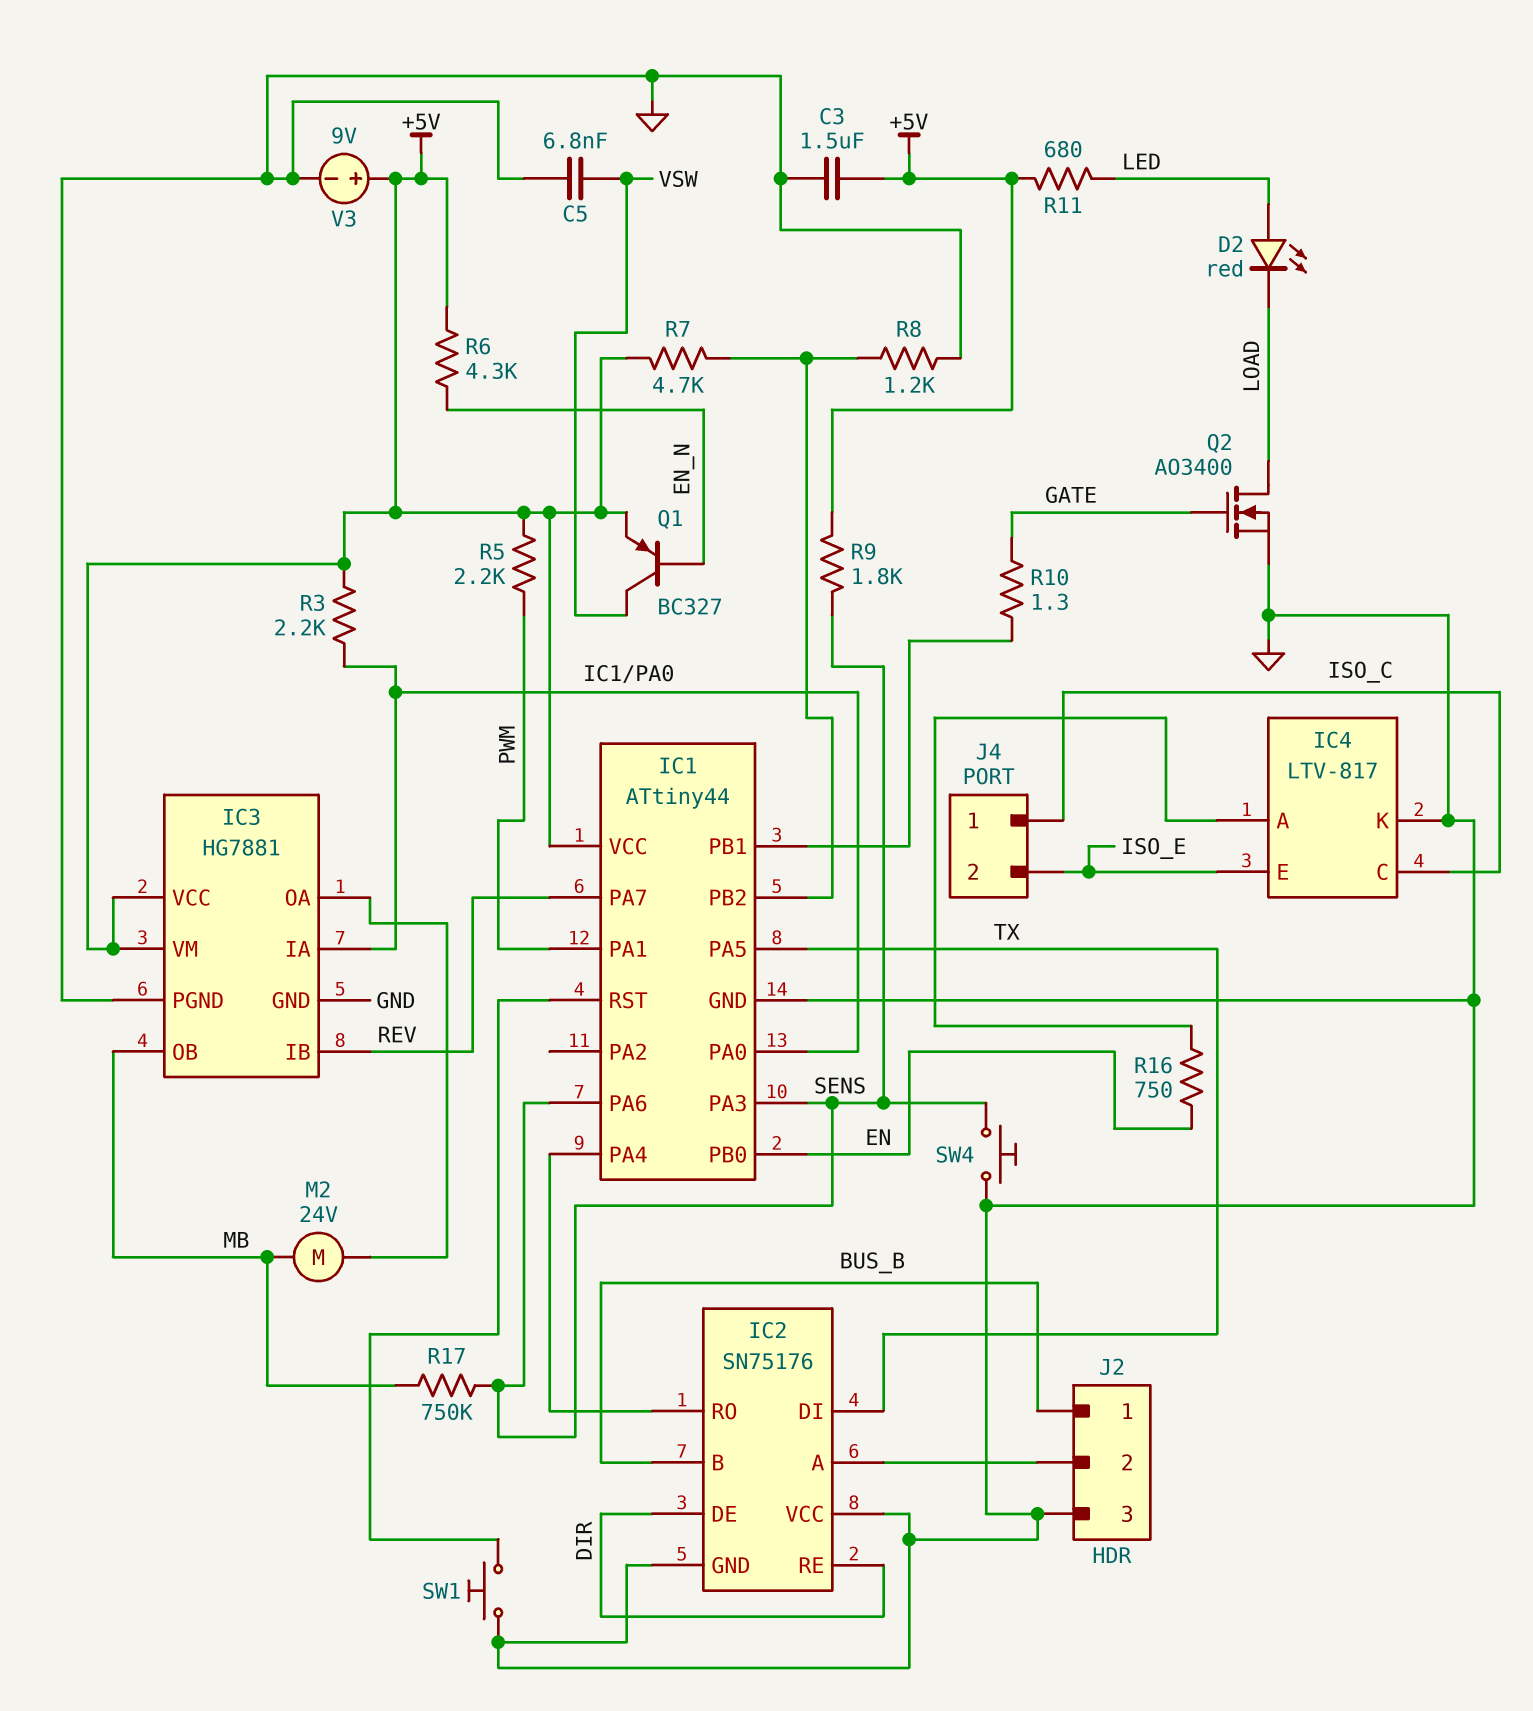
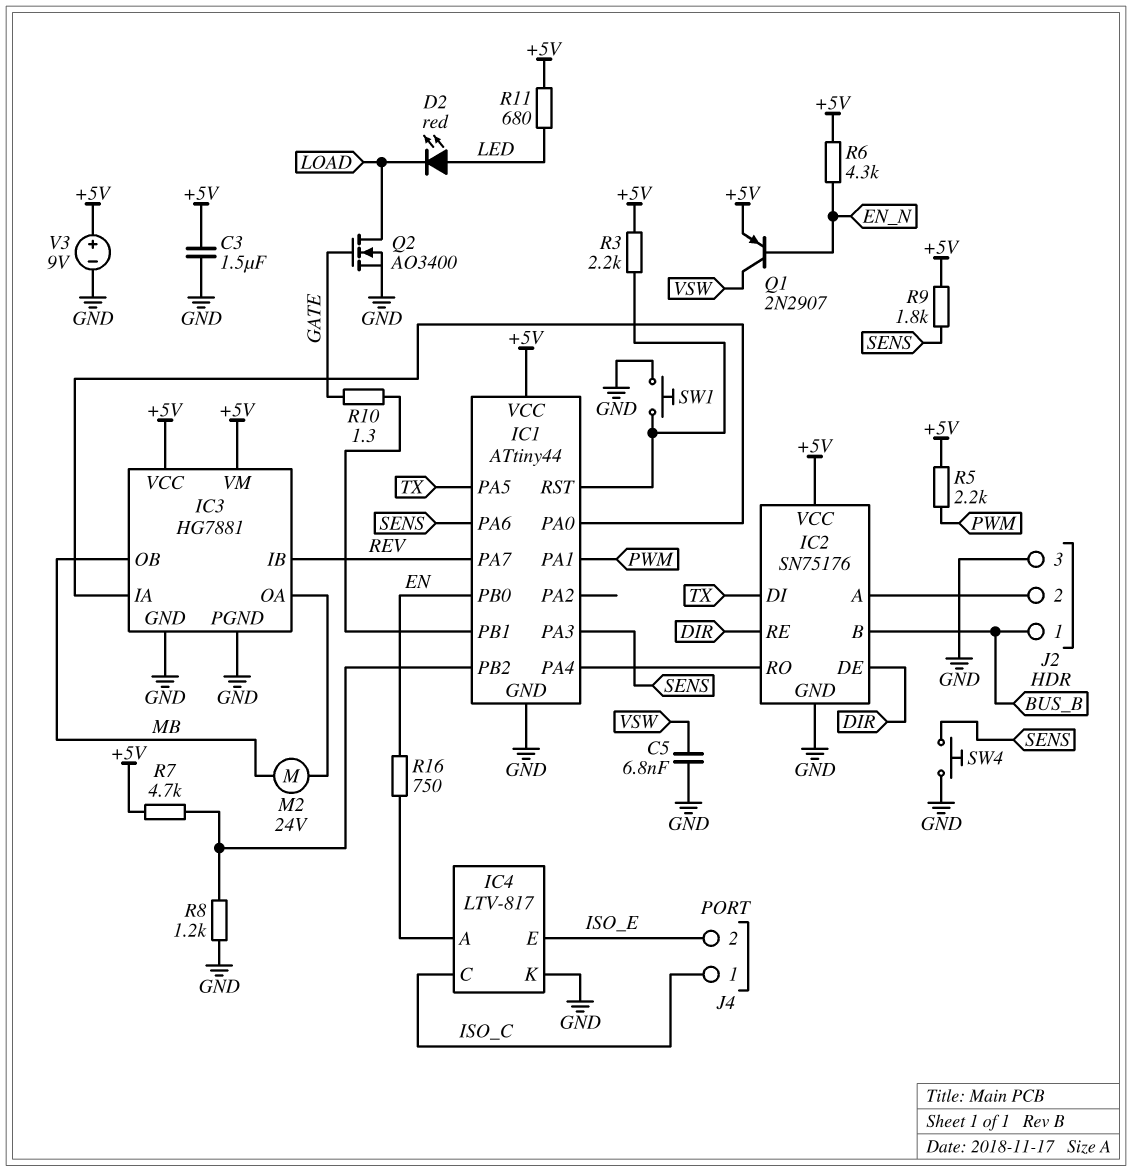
IC2 pin VCC: GND -> +5V
Q1: PNP BC327 (B EN_N, C VSW, E +5V) -> PNP 2N2907 (B EN_N, C VSW, E +5V)
R3: 2.2k (+5V, IC1/PA0) -> 2.2k (+5V, IC1/RST)
R17: 750k (MB, SENS) -> none

